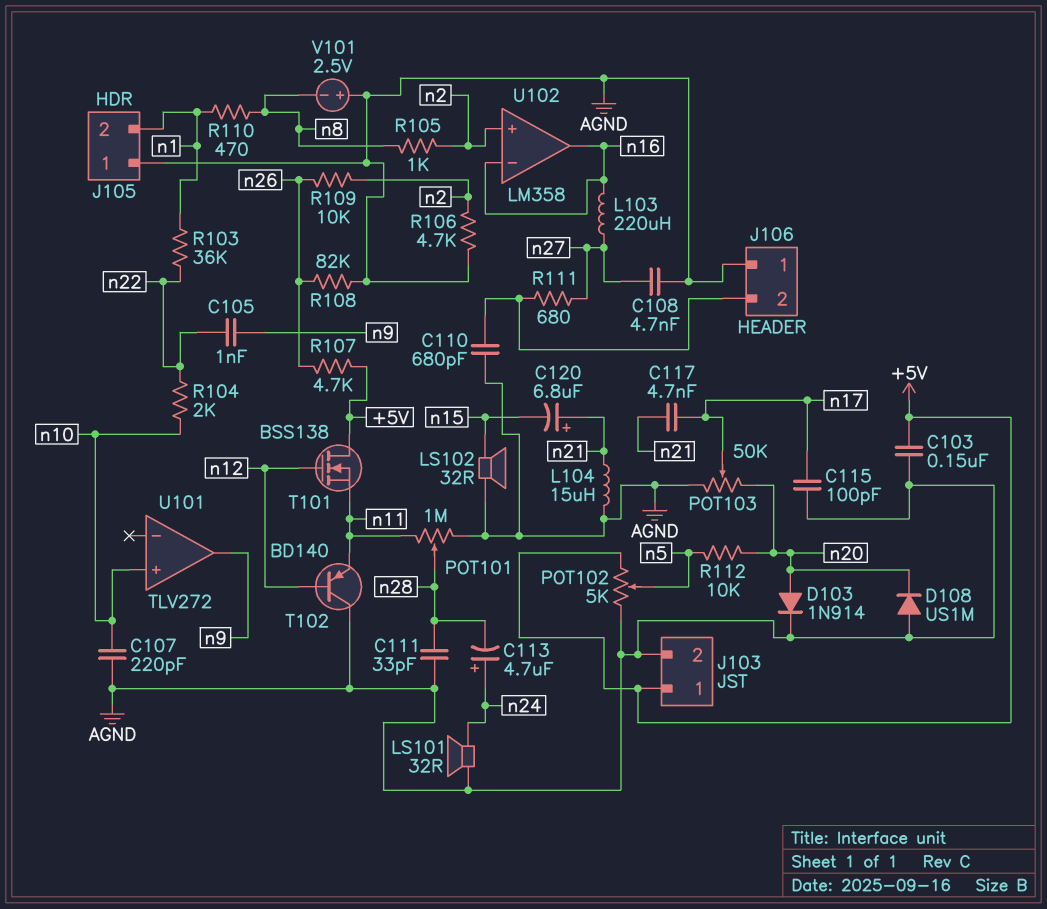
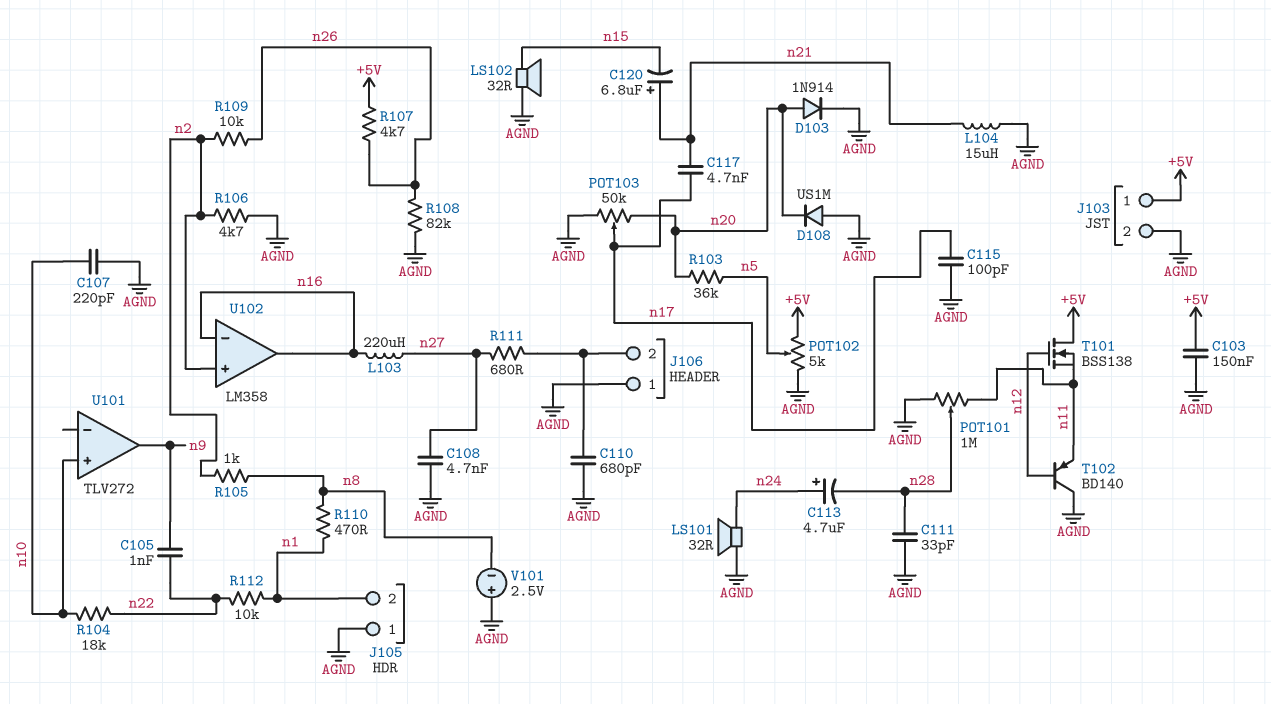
R103: 36k (n1, n22) -> 36k (n5, n20)
R104: 2k (n10, n22) -> 18k (n10, n22)
R112: 10k (n5, n20) -> 10k (n1, n22)

